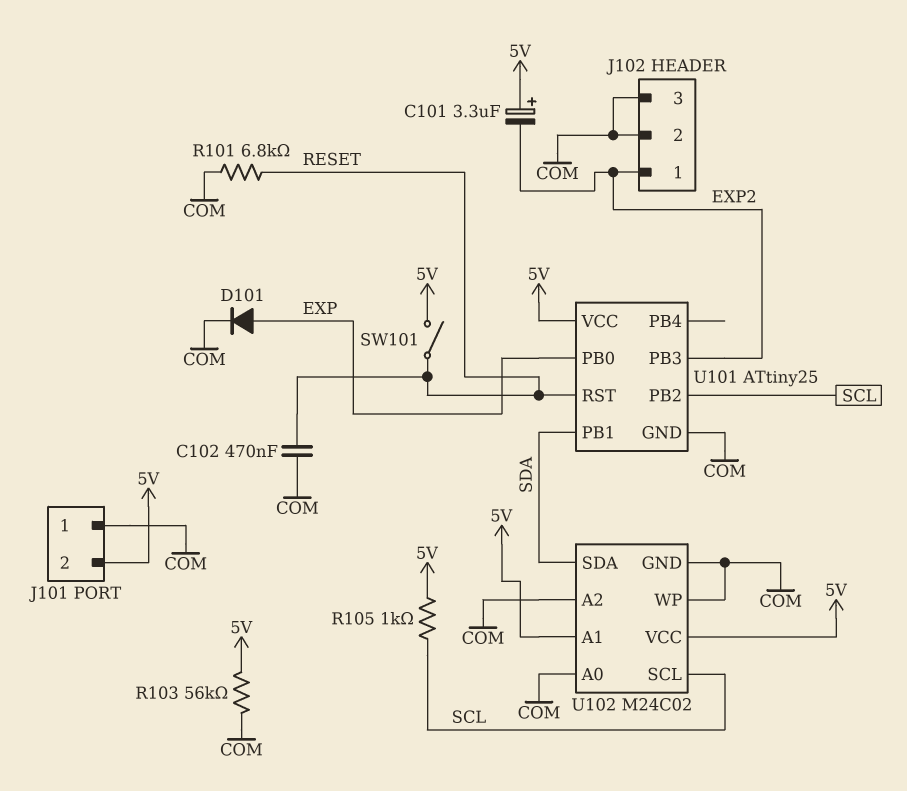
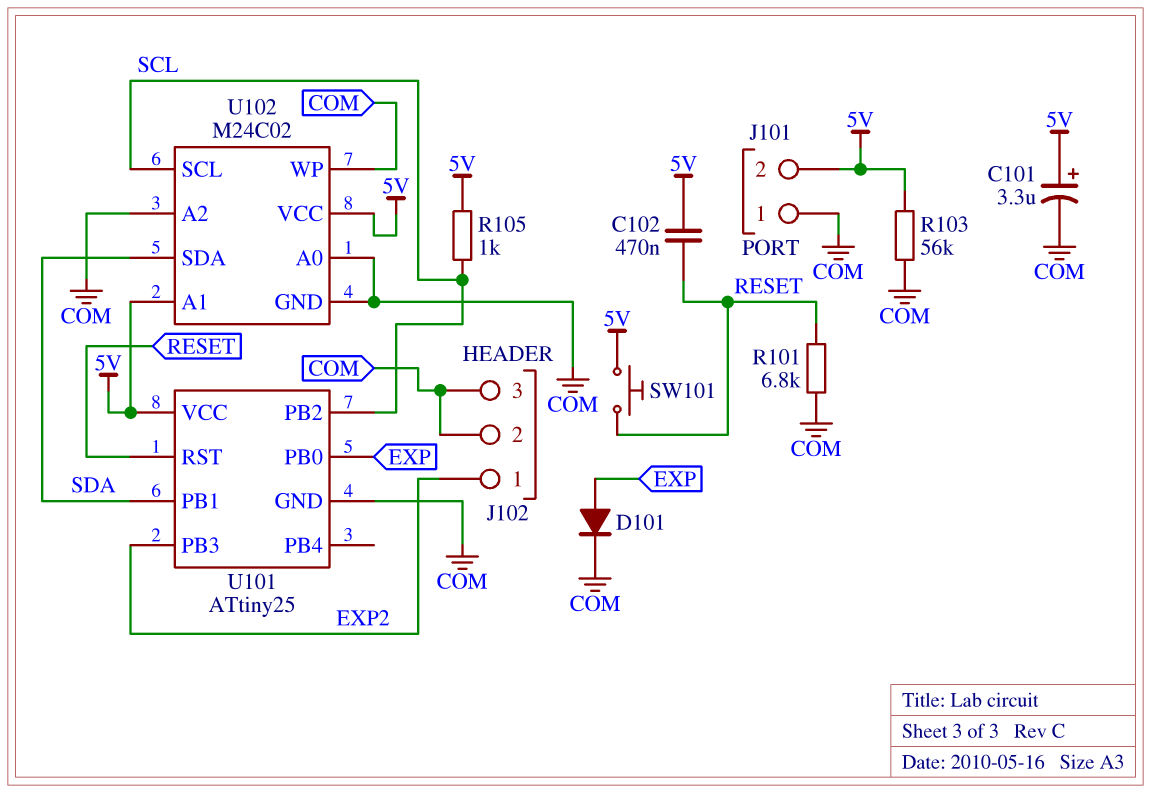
C101: 3.3uF (plus 5V, minus EXP2) -> 3.3uF (plus 5V, minus COM)
C102: 470nF (COM, RESET) -> 470nF (5V, RESET)
SW101: switch (5V, RESET) -> button (5V, RESET)

